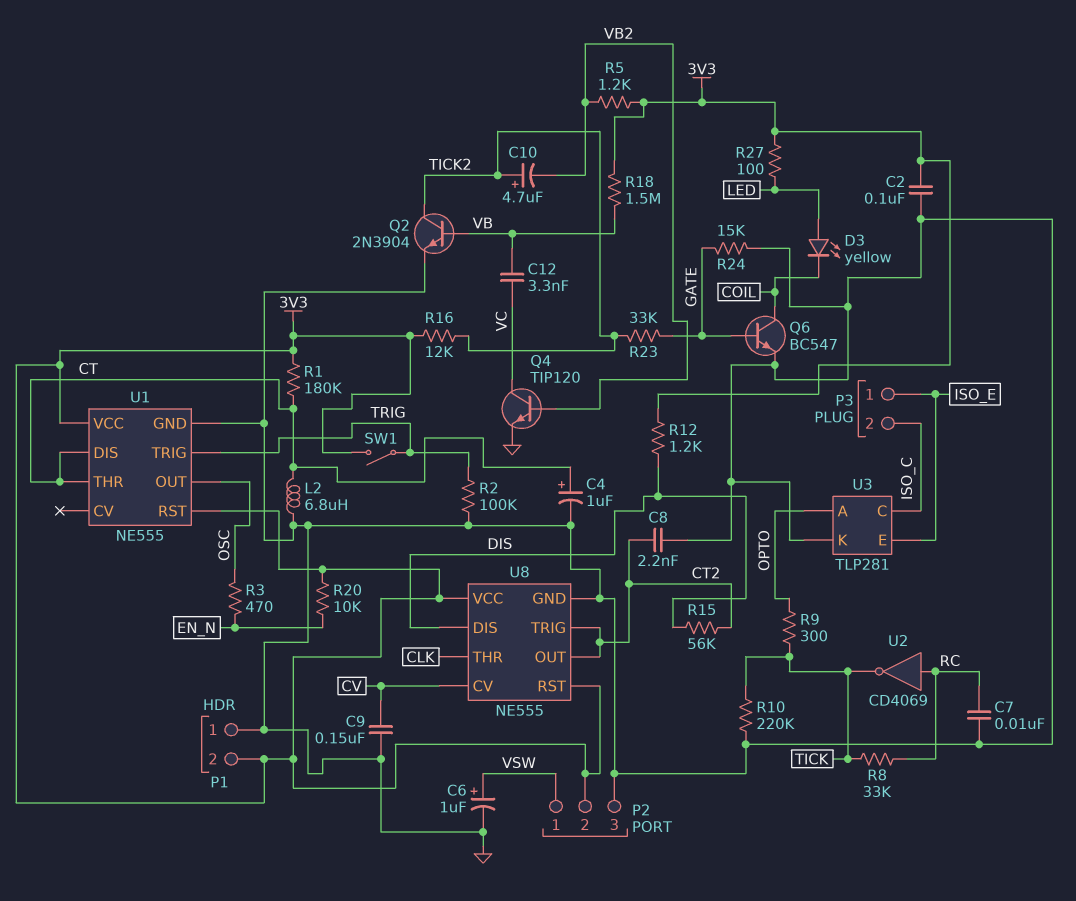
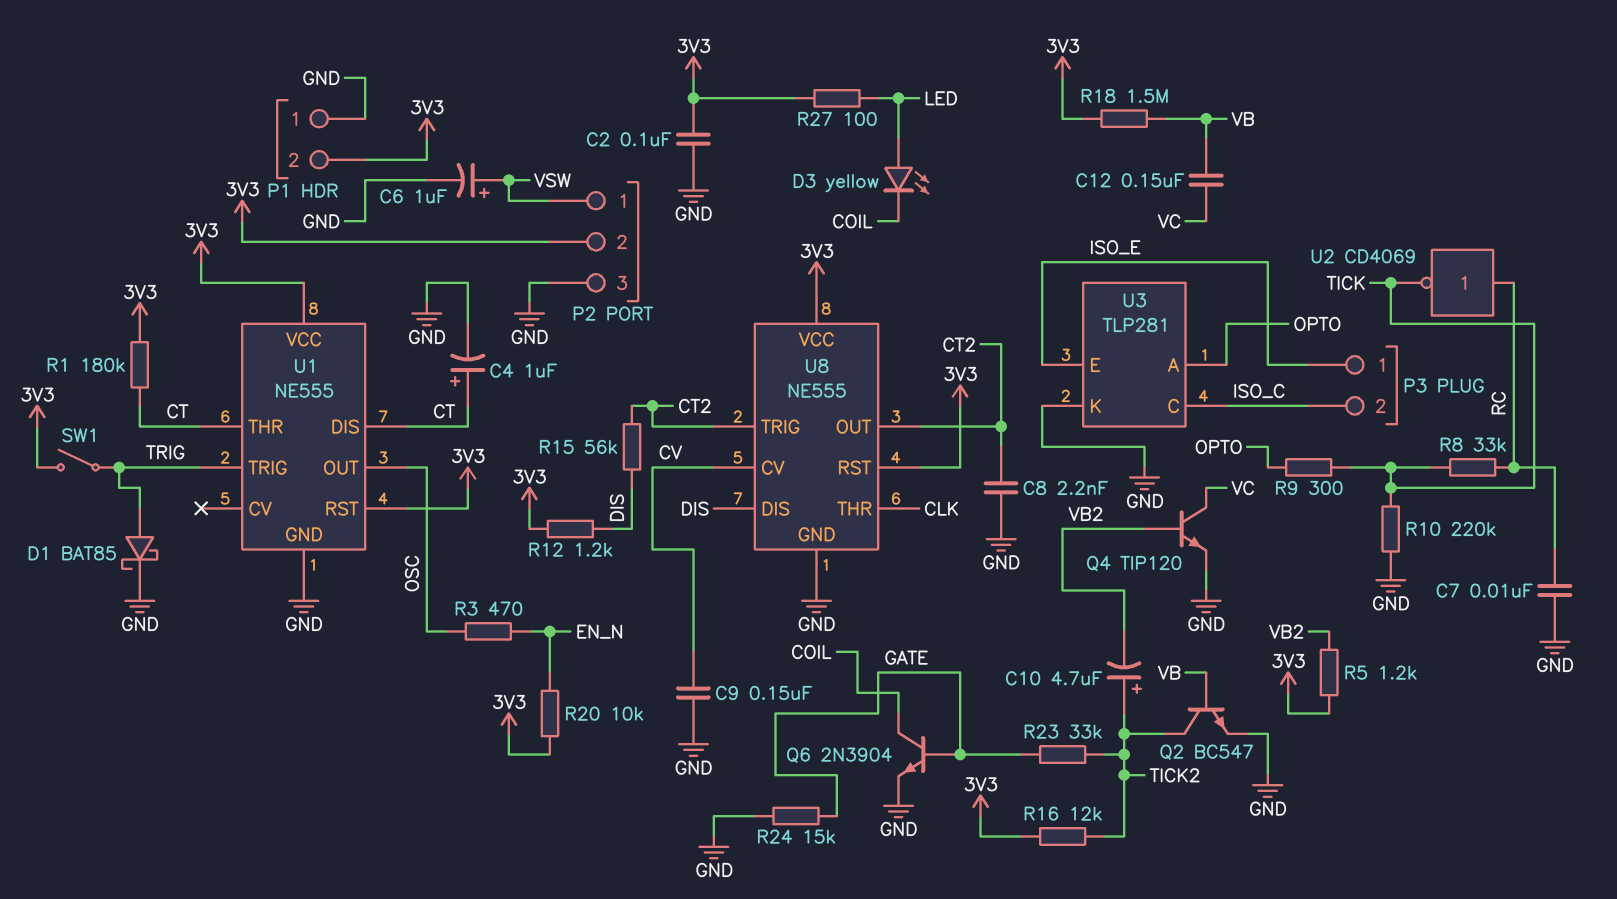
C12: 3.3nF (VB, VC) -> 150nF (VB, VC)
D1: none -> schottky BAT85 (A TRIG, K GND)
L2: 6.8uH (CT, GND) -> none
Q2: NPN 2N3904 (B VB, C TICK2, E GND) -> NPN BC547 (B VB, C TICK2, E GND)
Q6: NPN BC547 (B GATE, C COIL, E GND) -> NPN 2N3904 (B GATE, C COIL, E GND)
R2: 100k (GND, TRIG) -> none

